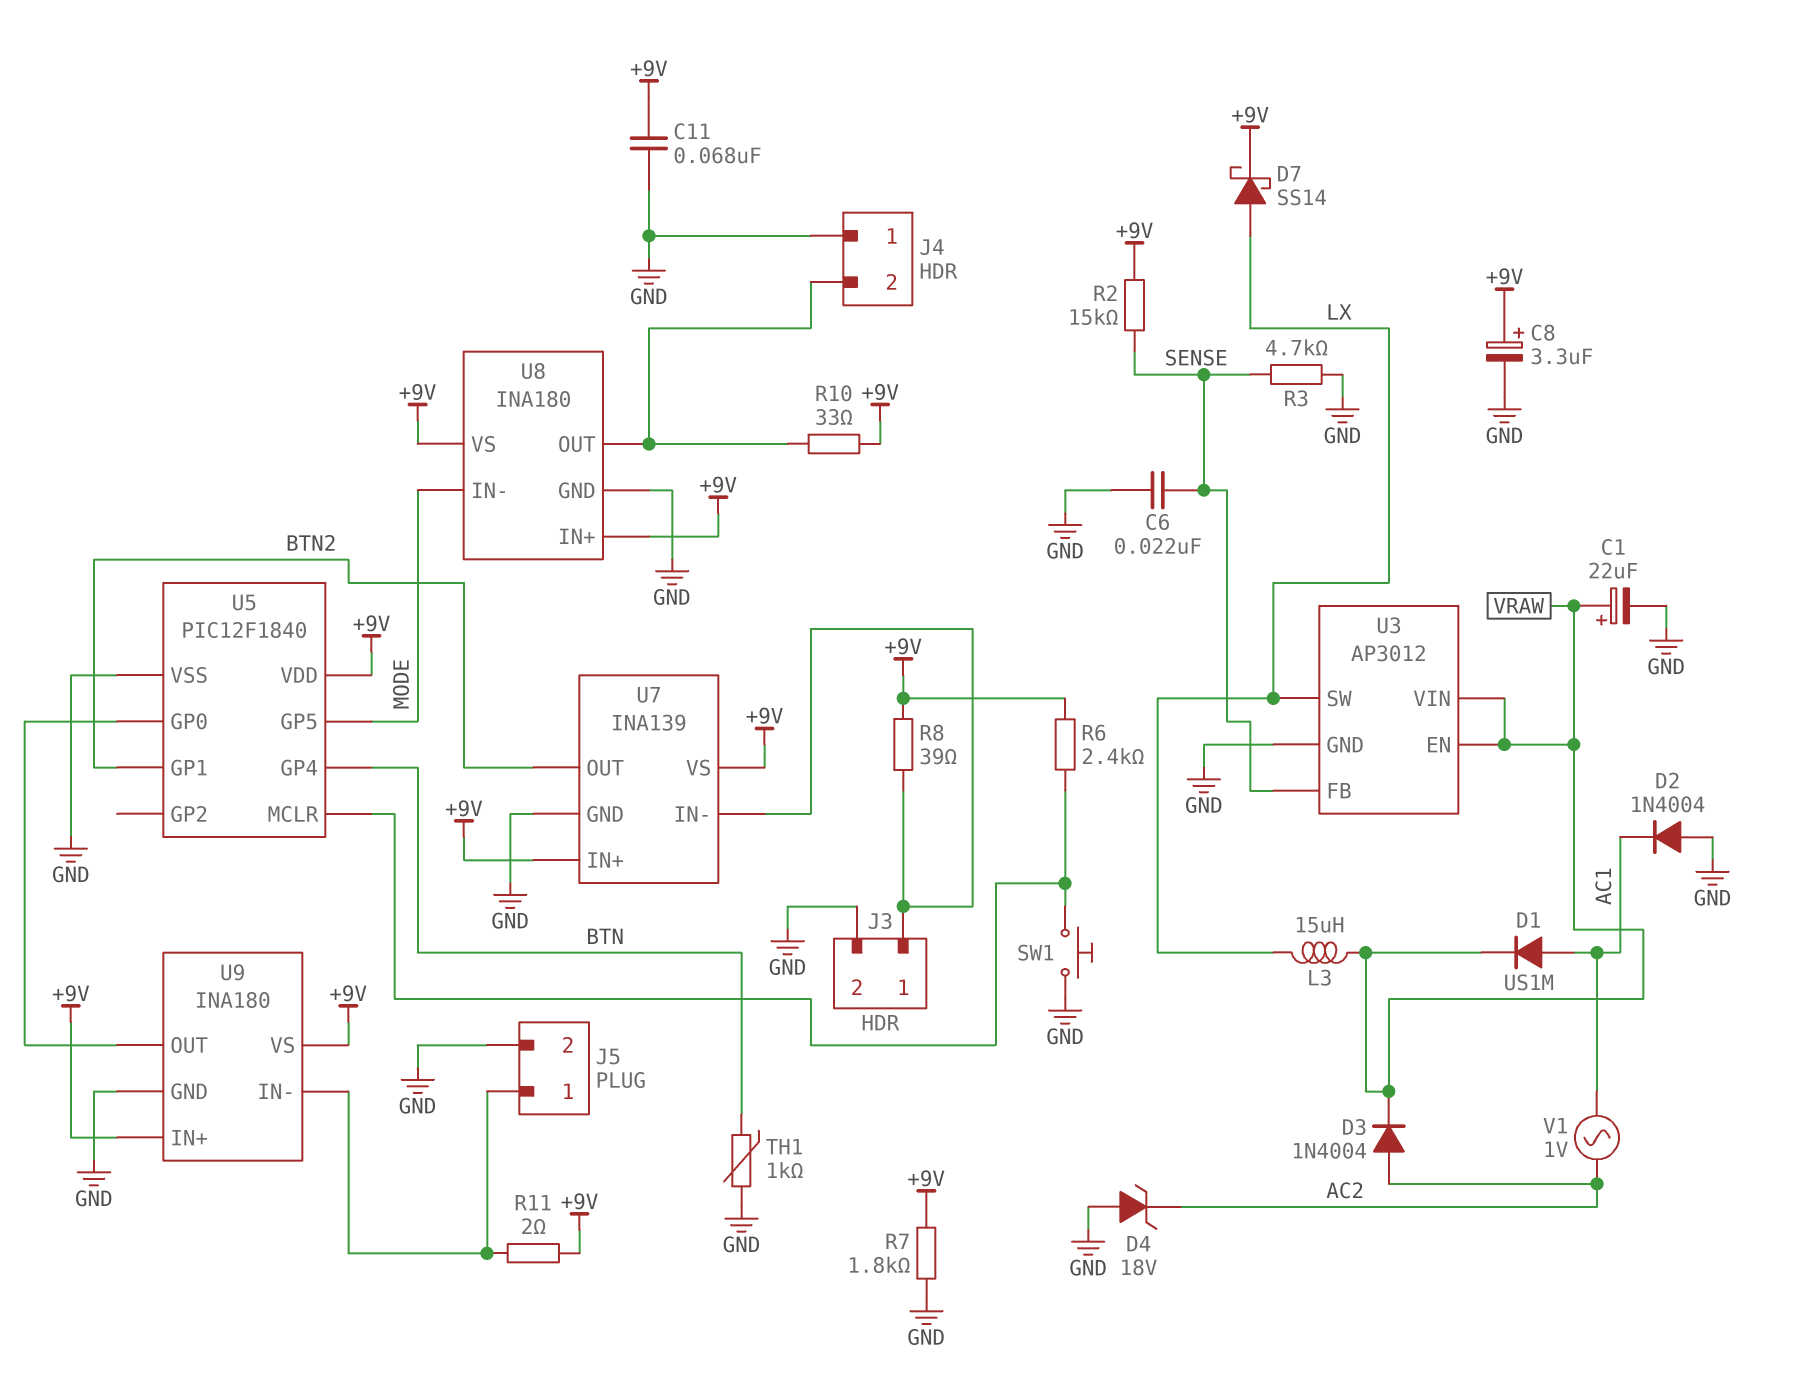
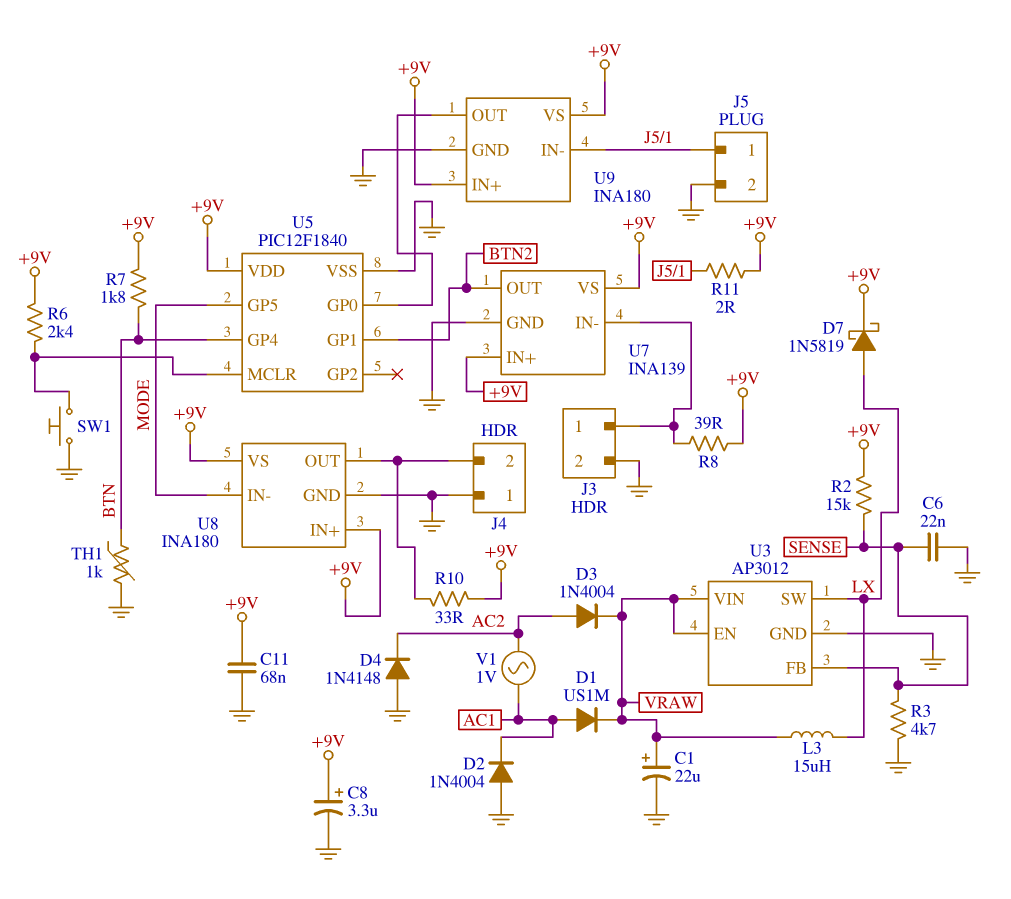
D4: zener 18V (A GND, K AC2) -> diode 1N4148 (A GND, K AC2)
D7: schottky SS14 (A LX, K +9V) -> schottky 1N5819 (A LX, K +9V)
R7: 1.8k (+9V, GND) -> 1.8k (+9V, BTN)

